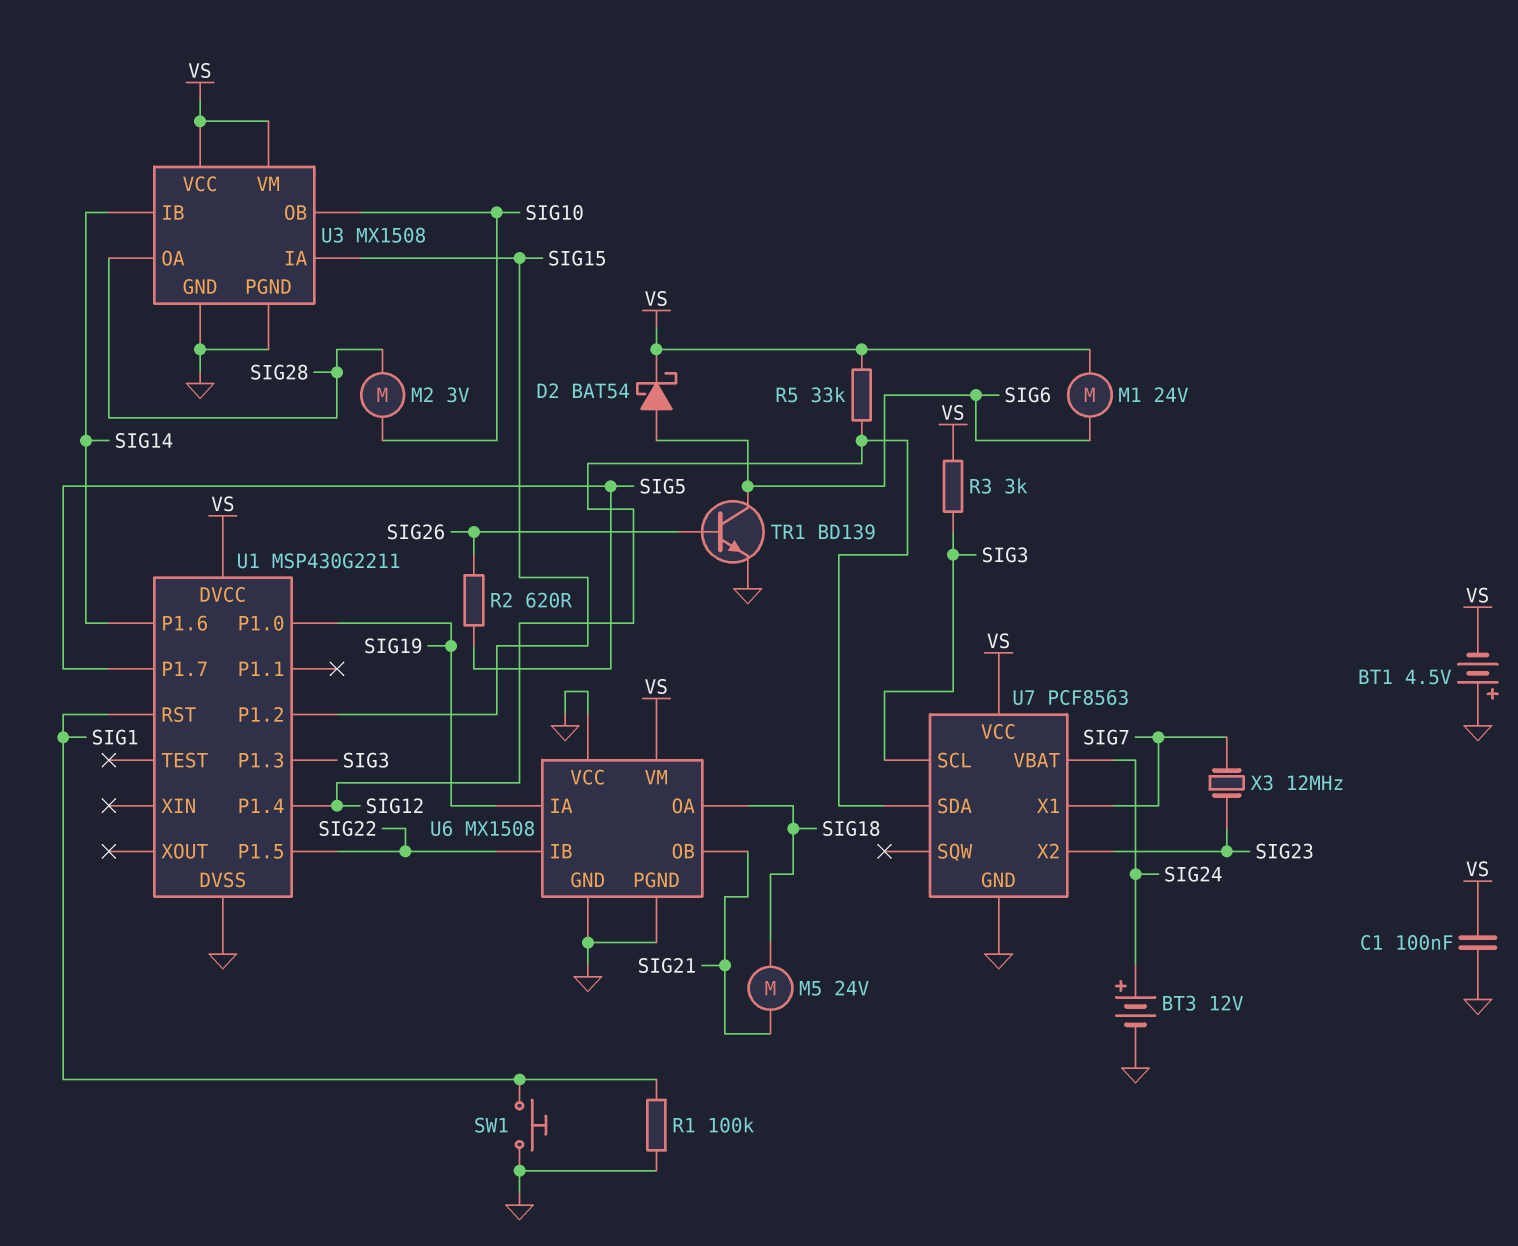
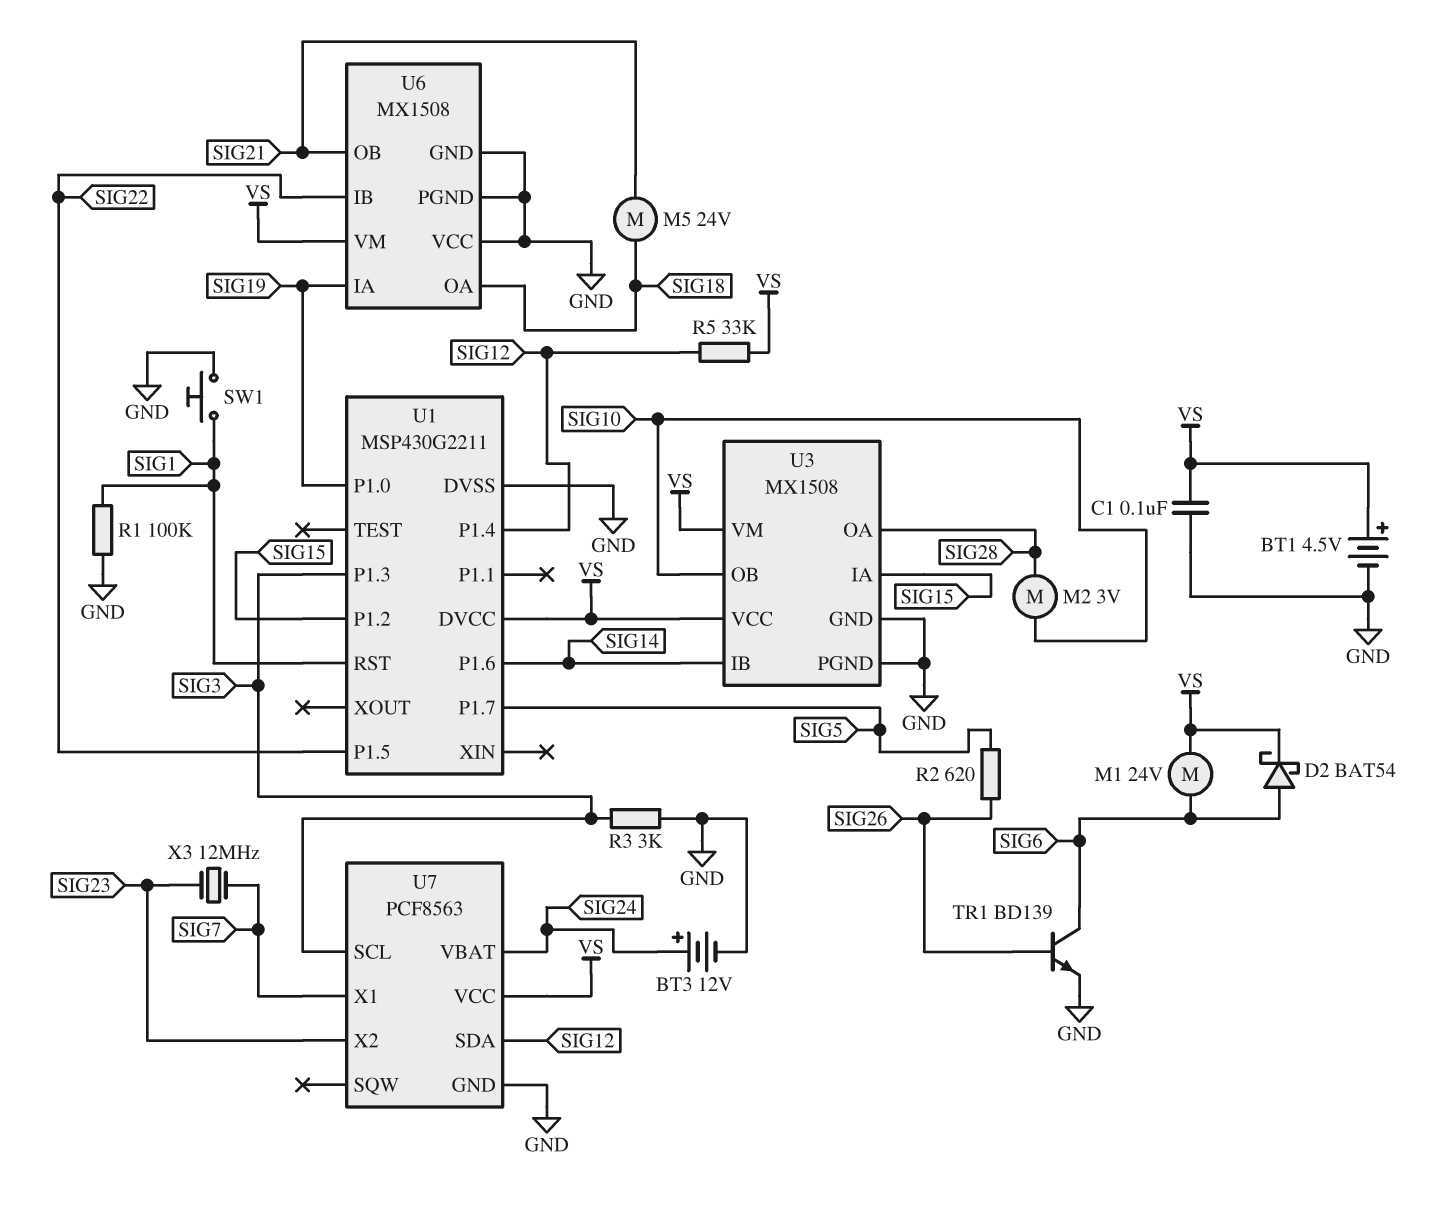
BT1: 4.5V (plus GND, minus VS) -> 4.5V (plus VS, minus GND)
R3: 3k (SIG3, VS) -> 3k (GND, SIG3)

